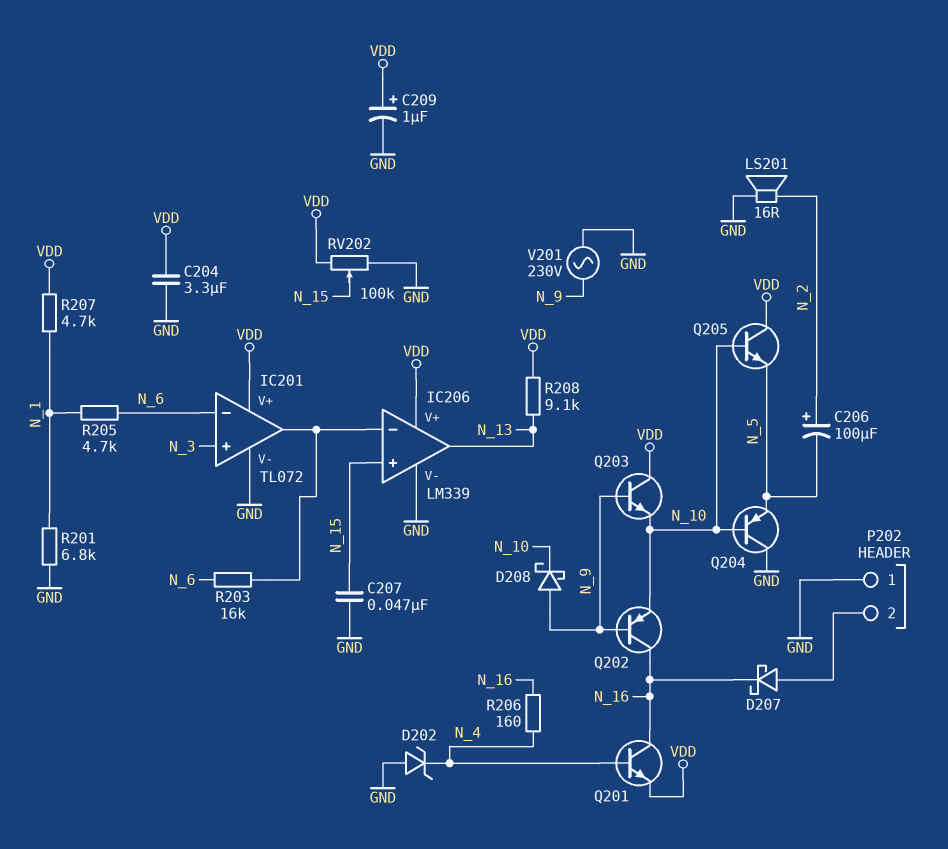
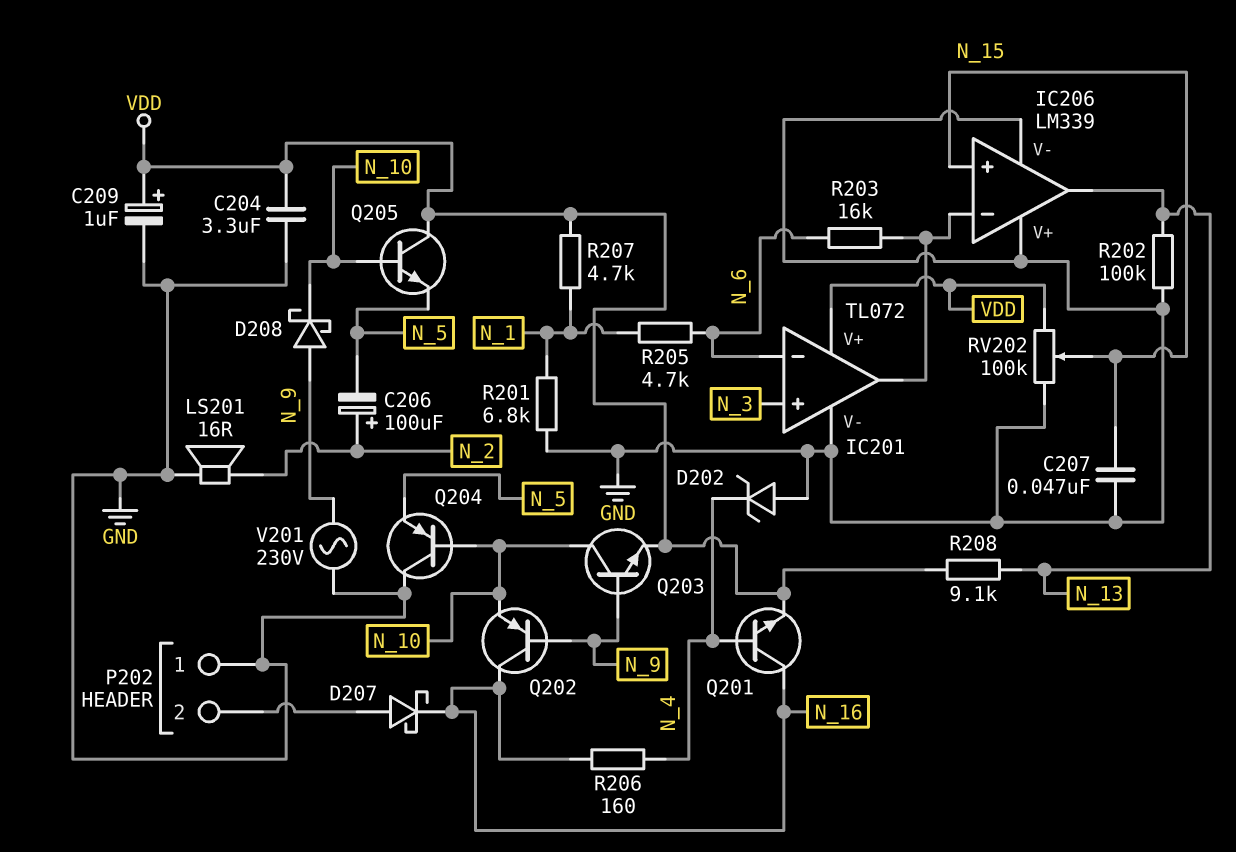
IC206 pin V+: VDD -> GND
Q203: NPN (B N_9, C VDD, E N_10) -> NPN (B N_9, C N_10, E VDD)
R202: none -> 100k (GND, N_13)

